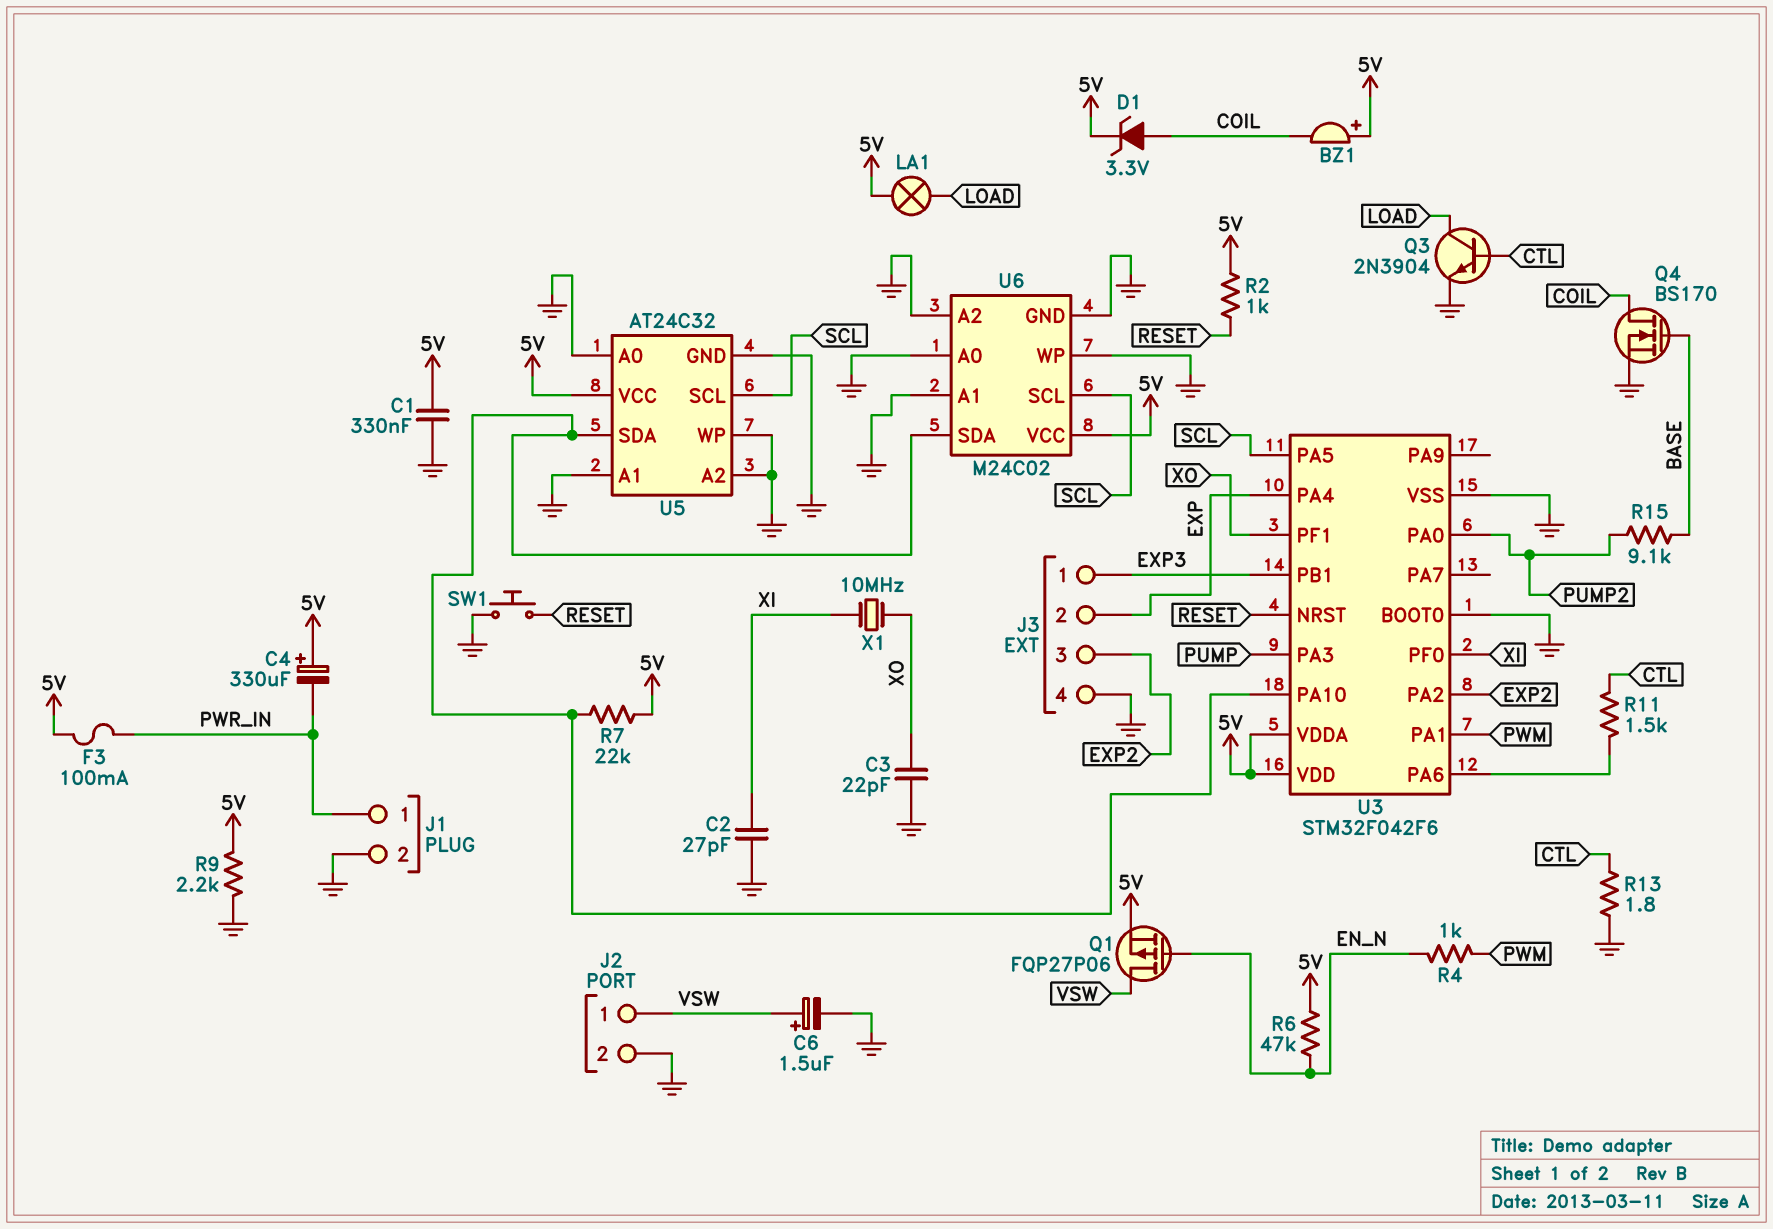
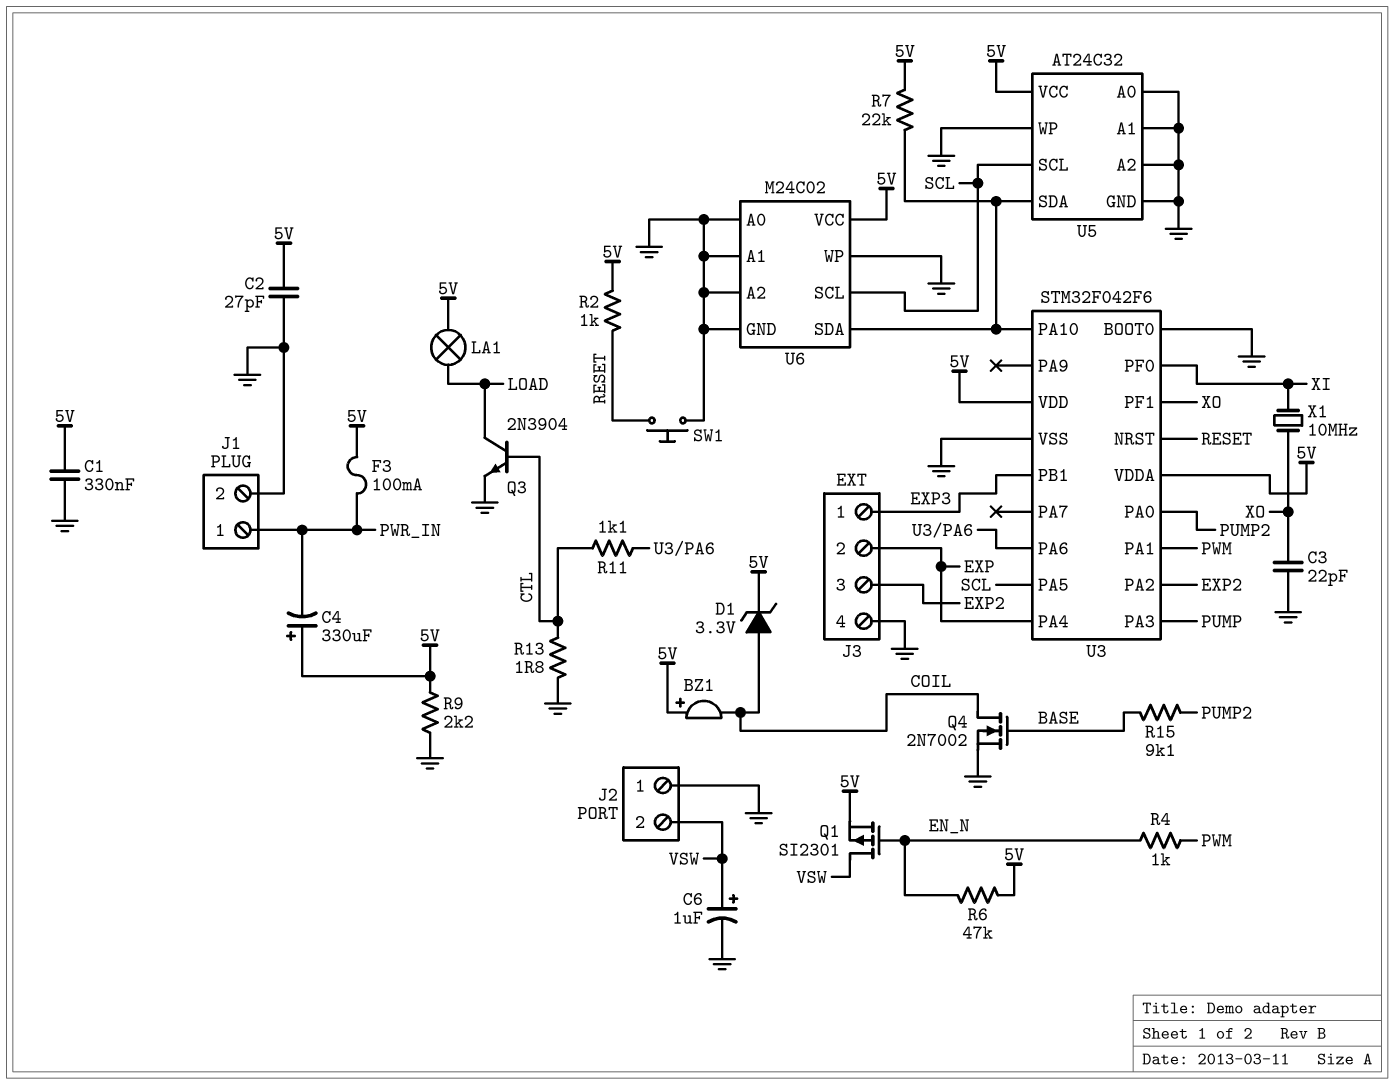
C2: 27pF (GND, XI) -> 27pF (5V, GND)
C6: 1.5uF (plus VSW, minus GND) -> 1uF (plus VSW, minus GND)
J2 pin 1: VSW -> GND
J2 pin 2: GND -> VSW
Q1: PMOS FQP27P06 (G EN_N, D VSW, S 5V) -> PMOS SI2301 (G EN_N, D VSW, S 5V)
Q4: NMOS BS170 (G BASE, D COIL, S GND) -> NMOS 2N7002 (G BASE, D COIL, S GND)
R11: 1.5k (CTL, U3/PA6) -> 1.1k (CTL, U3/PA6)

